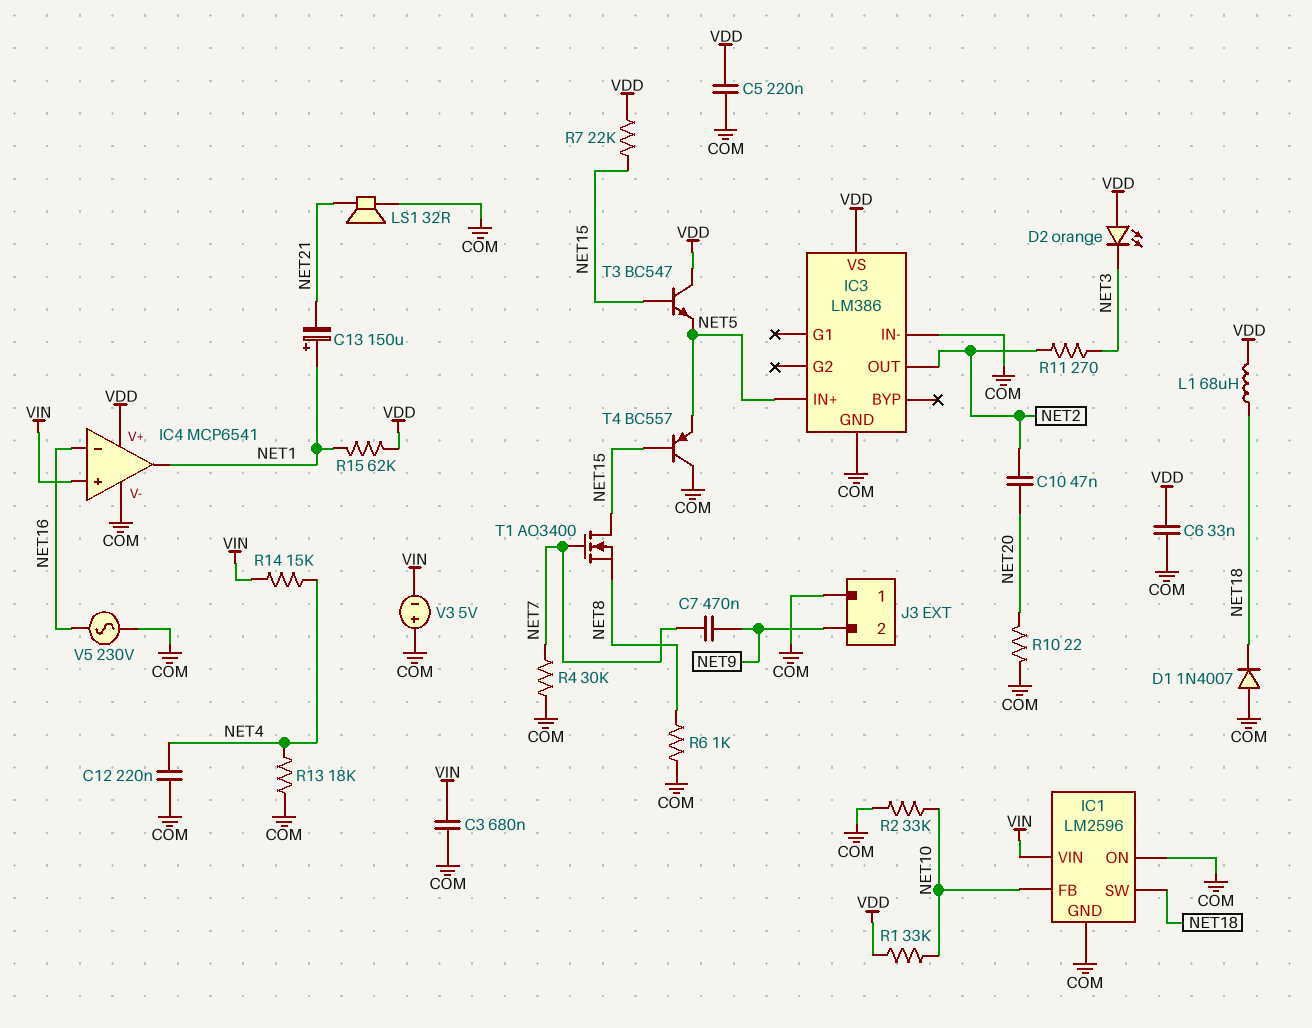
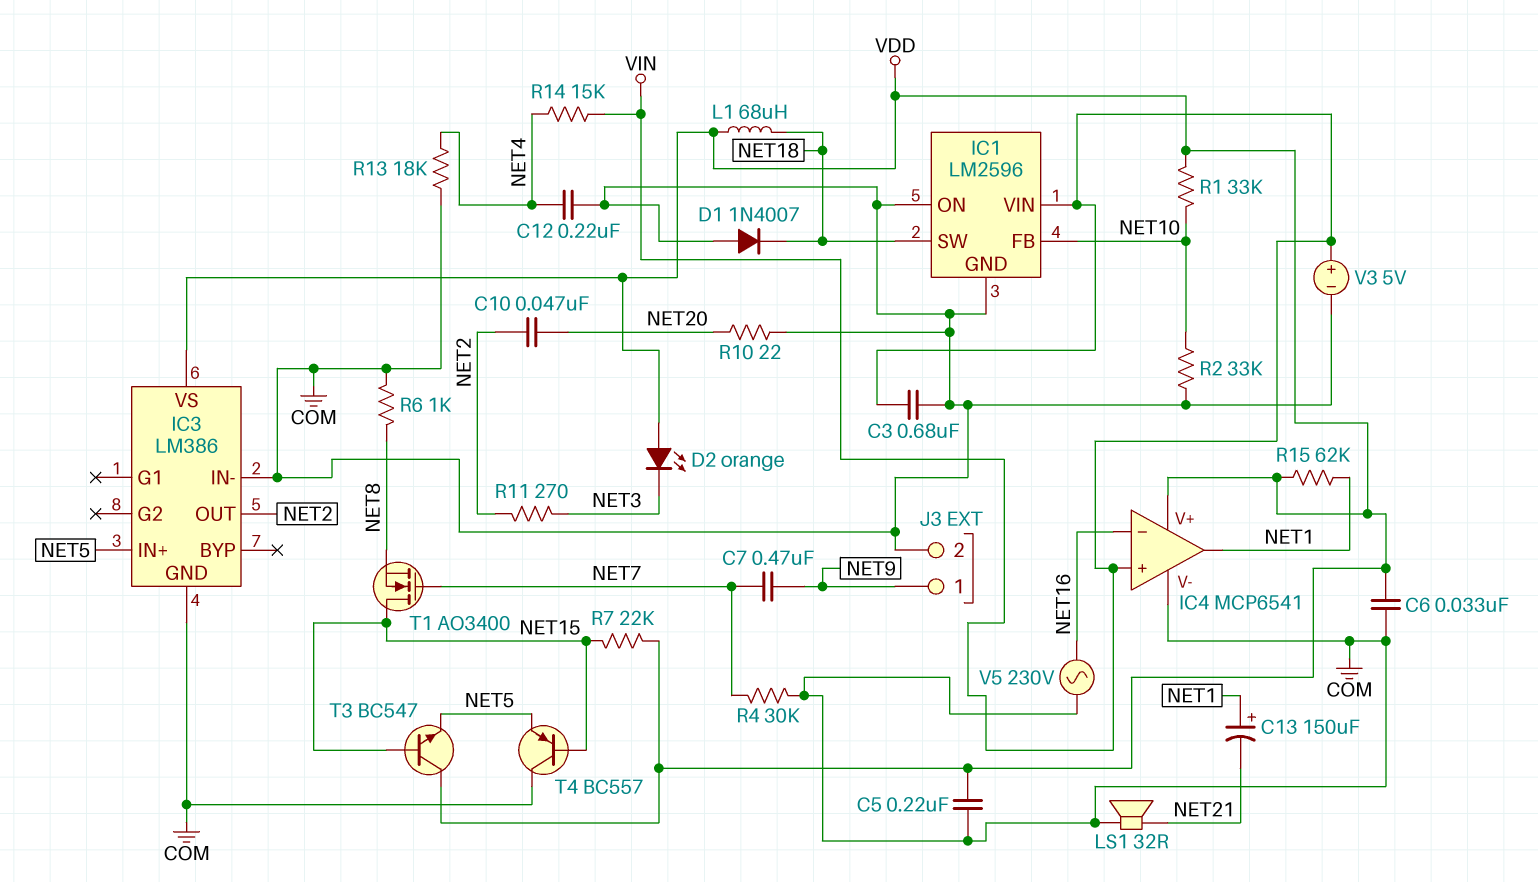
J3 pin 1: COM -> NET9
J3 pin 2: NET9 -> COM
V3: 5V (plus COM, minus VIN) -> 5V (plus VIN, minus COM)

